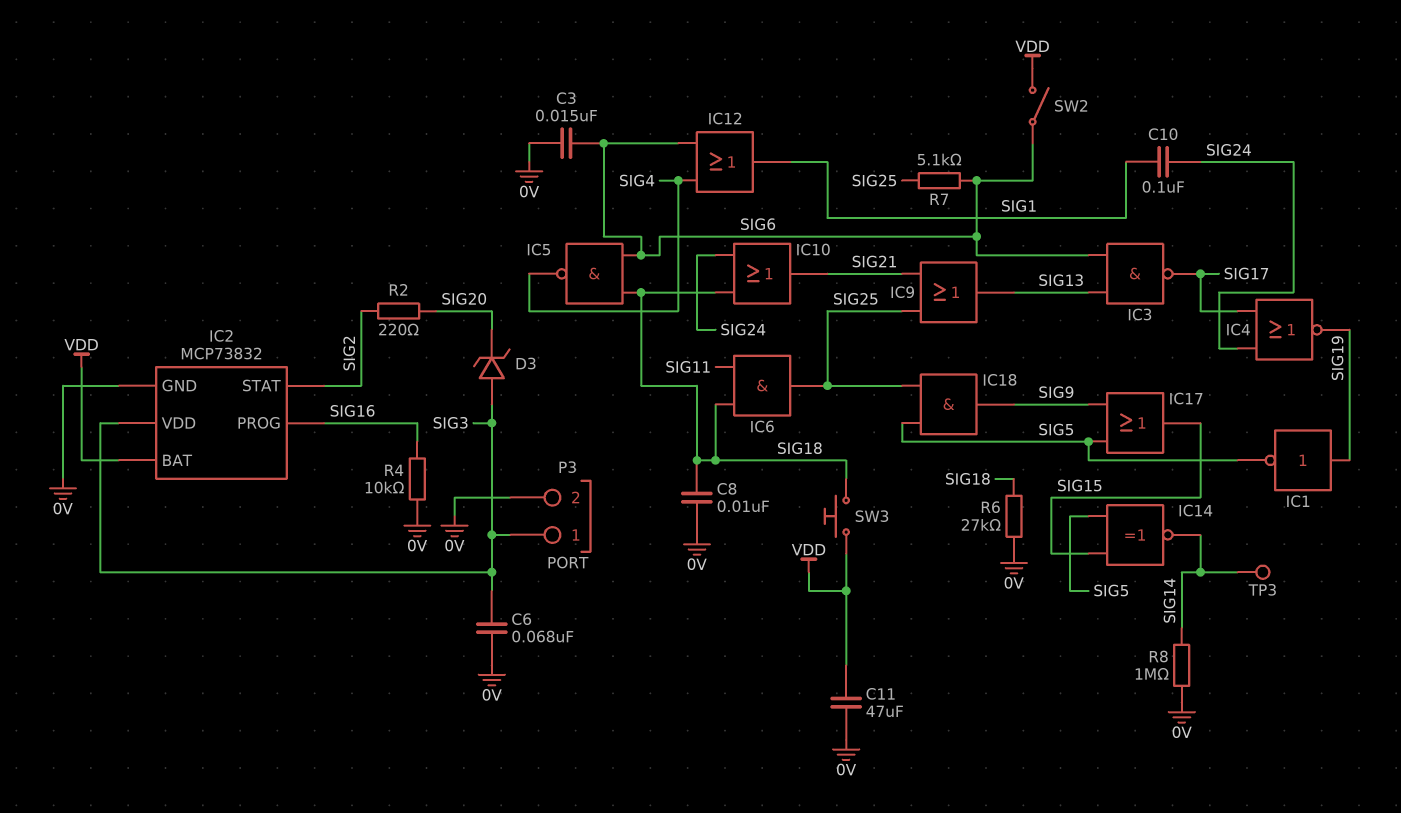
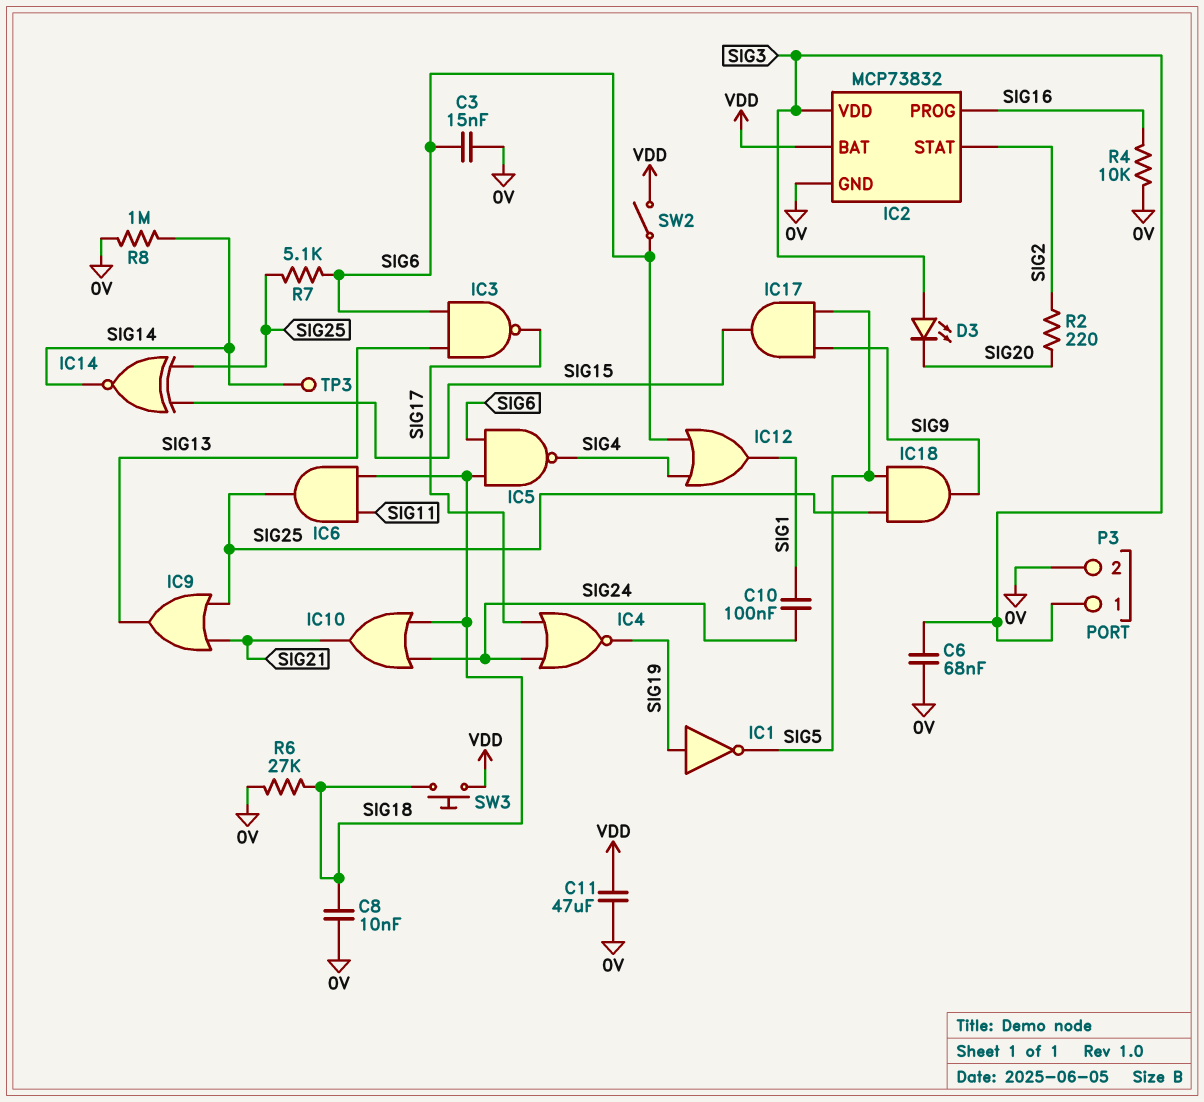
D3: zener (A SIG3, K SIG20) -> LED (A SIG3, K SIG20)
IC14: XNOR (in SIG5, in SIG15, out SIG14) -> XNOR (in SIG15, in SIG25, out SIG14)
IC17: OR (in SIG5, in SIG9, out SIG15) -> AND (in SIG5, in SIG9, out SIG15)

